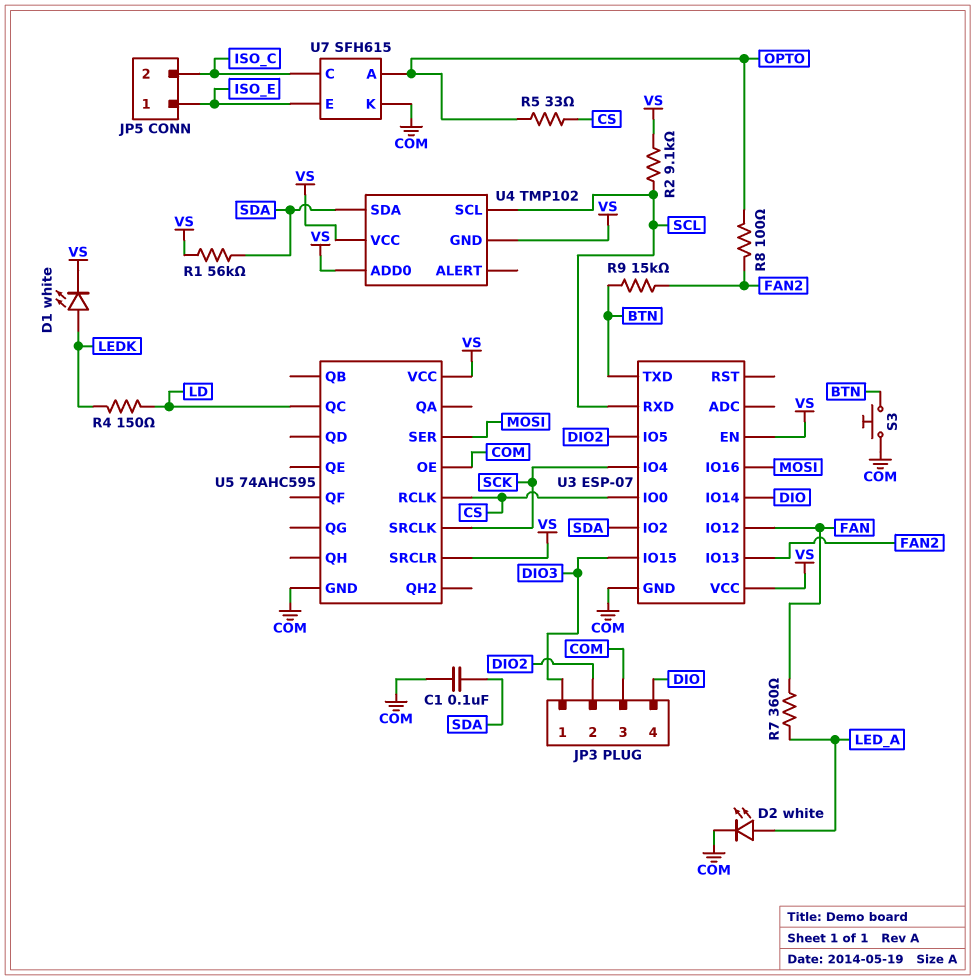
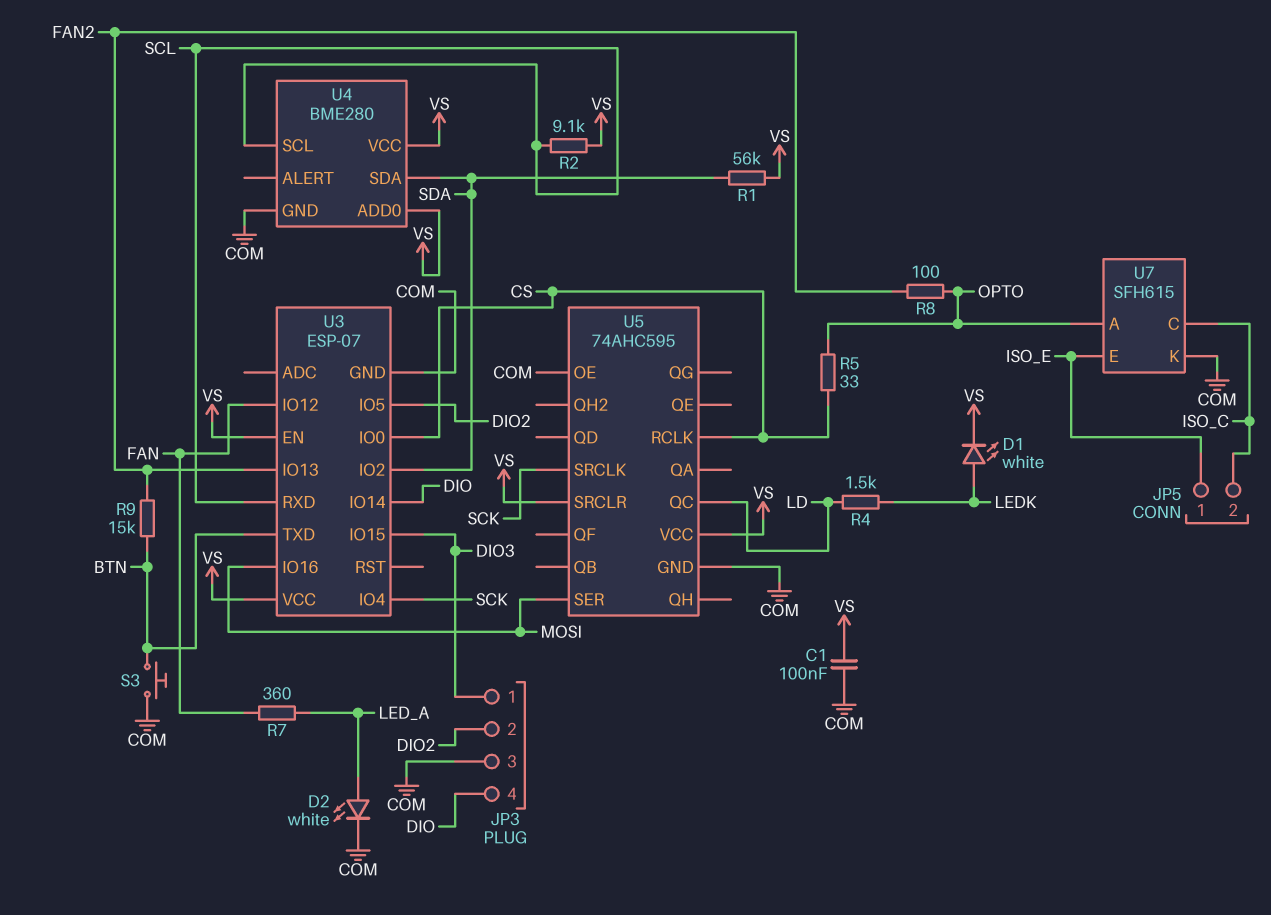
C1: 100nF (COM, SDA) -> 100nF (COM, VS)
R4: 150 (LD, LEDK) -> 1.5k (LD, LEDK)
U4: TMP102 -> BME280
U4 pin GND: VS -> COM

